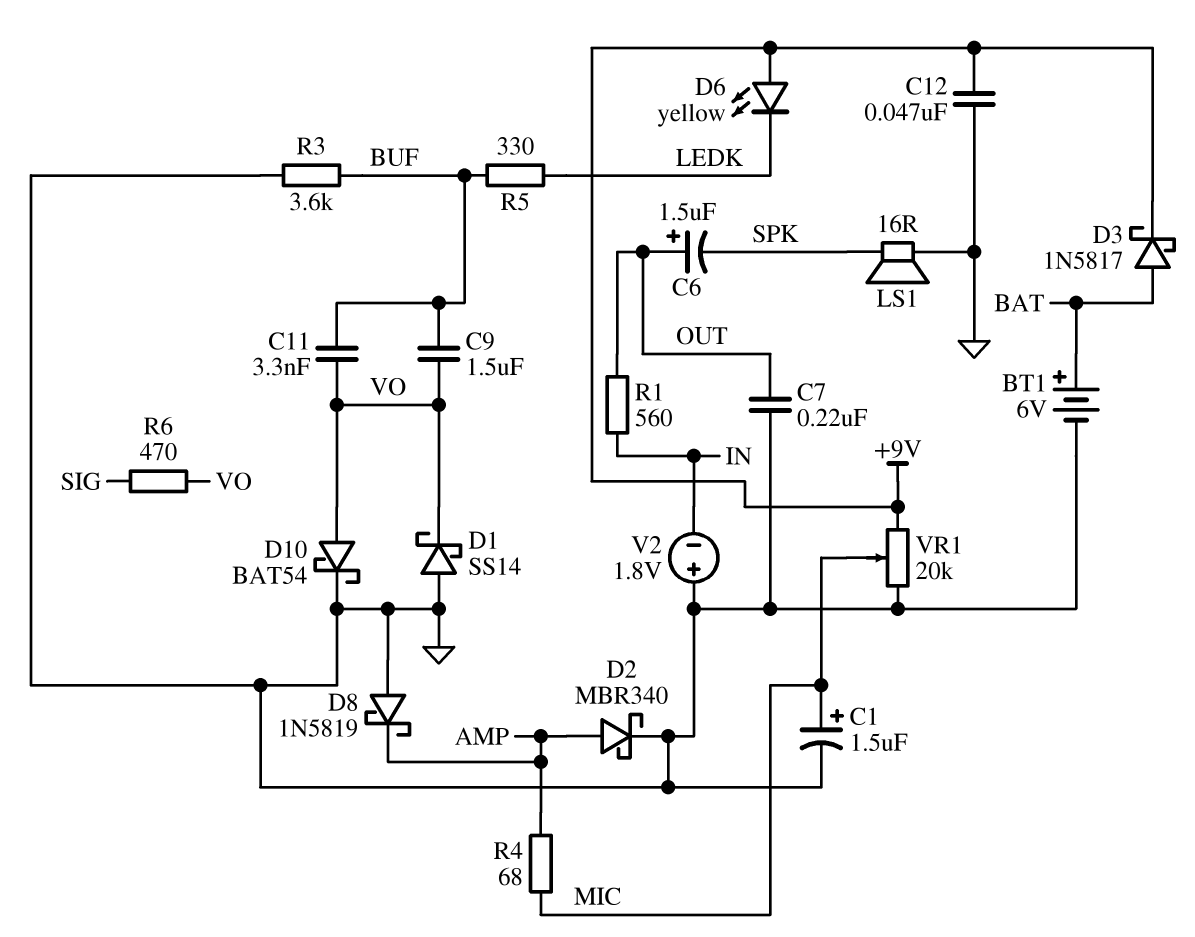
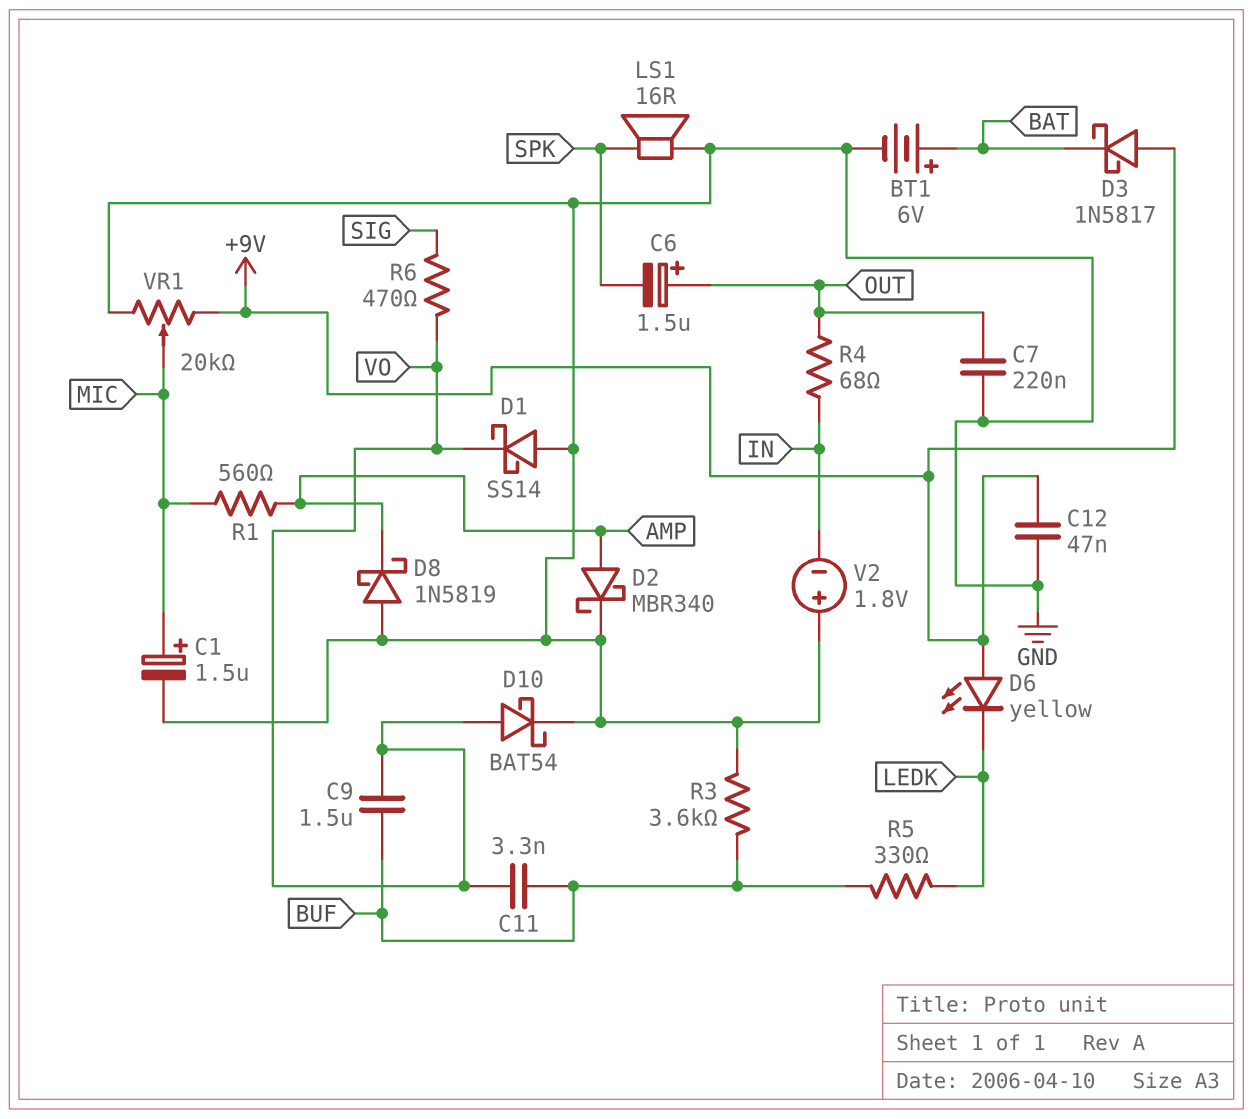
D3: schottky 1N5817 (A BAT, K +9V) -> schottky 1N5817 (A +9V, K BAT)
R1: 560 (IN, OUT) -> 560 (AMP, MIC)
R4: 68 (AMP, MIC) -> 68 (IN, OUT)

